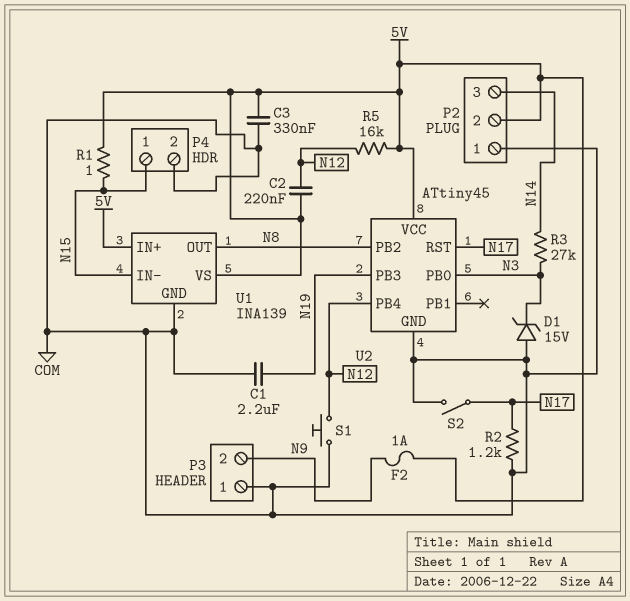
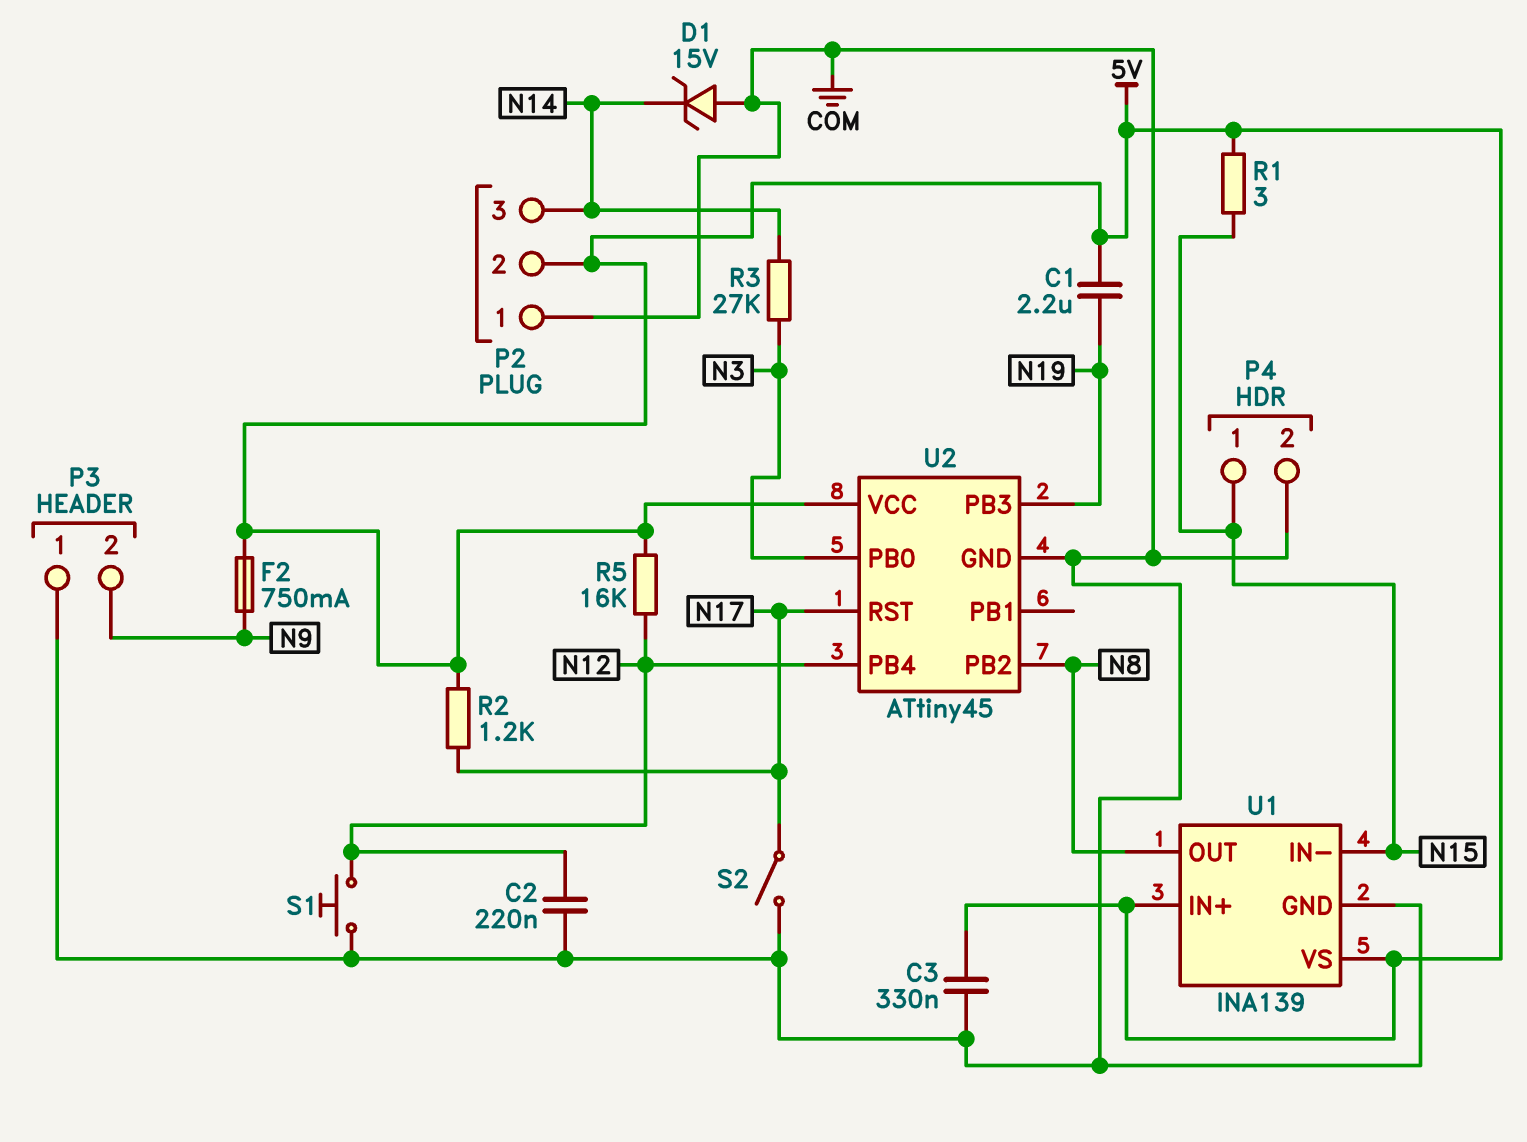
C1: 2.2uF (COM, N19) -> 2.2uF (5V, N19)
C2: 220nF (5V, N12) -> 220nF (COM, N12)
D1: zener 15V (A COM, K N3) -> zener 15V (A COM, K N14)
F2: 1A (5V, N9) -> 750mA (5V, N9)
R1: 1 (5V, N15) -> 3 (5V, N15)
R2: 1.2k (COM, N17) -> 1.2k (5V, N17)

